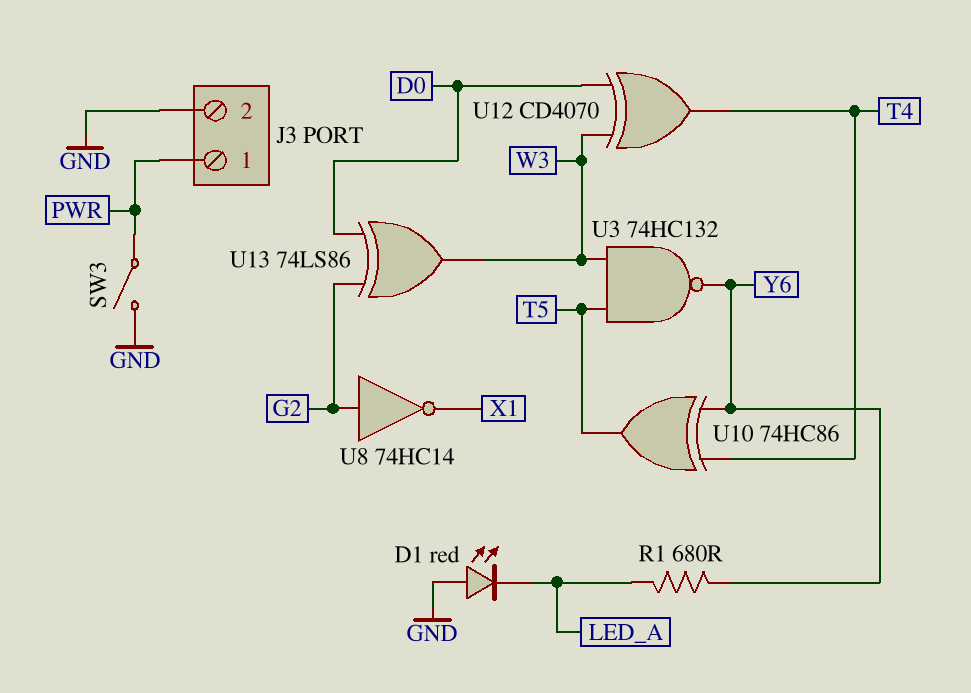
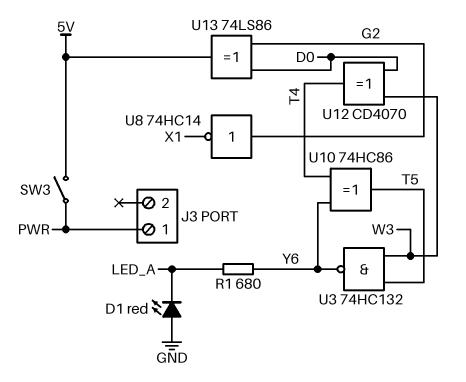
J3 pin 2: GND -> none
SW3: switch (GND, PWR) -> switch (5V, PWR)
U13: XOR 74LS86 (in D0, in G2, out W3) -> XOR 74LS86 (in D0, in G2, out 5V)

